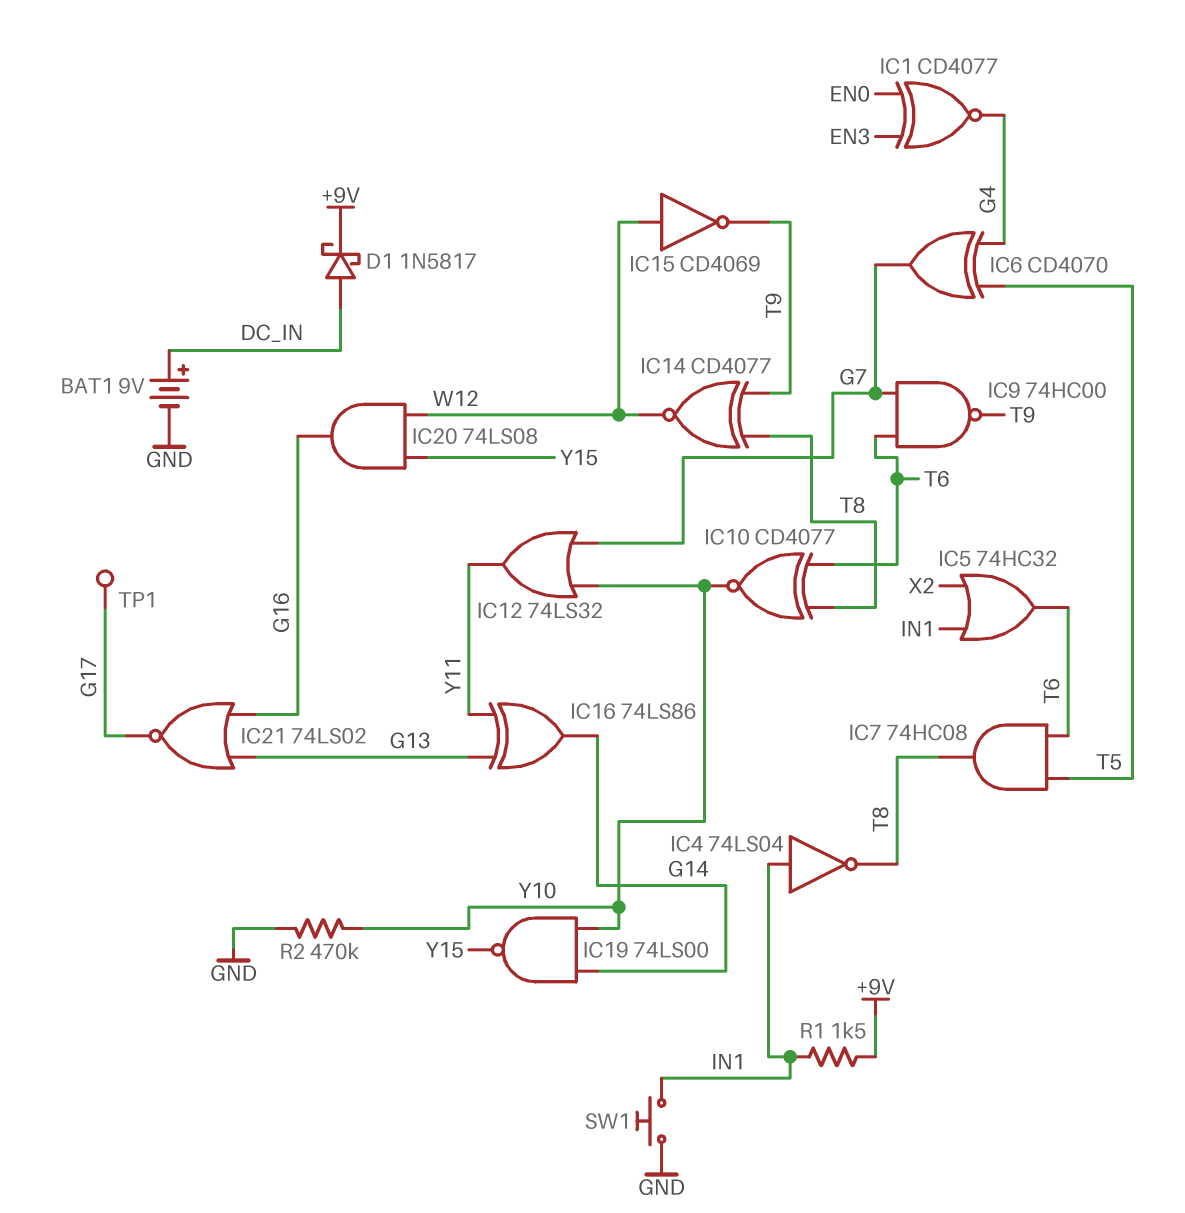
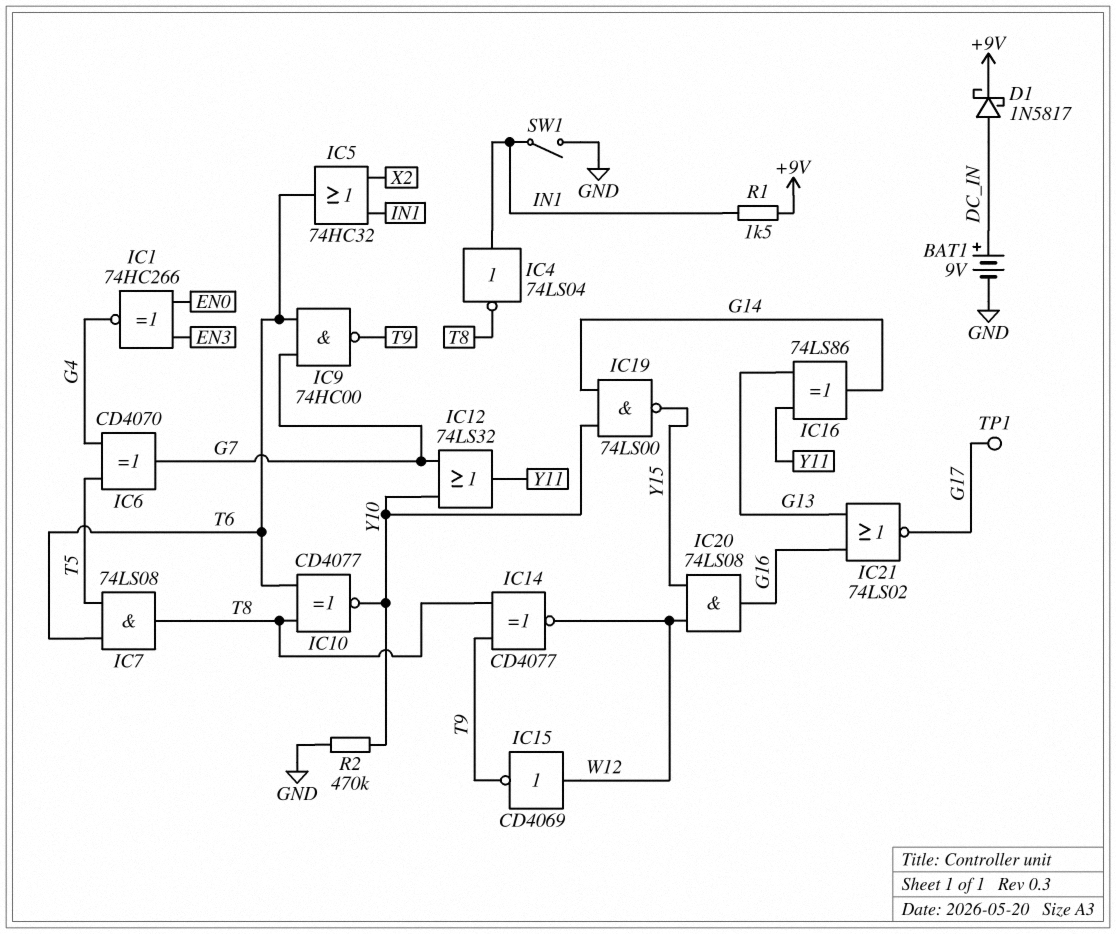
IC1: XNOR CD4077 (in EN0, in EN3, out G4) -> XNOR 74HC266 (in EN0, in EN3, out G4)
IC7: AND 74HC08 (in T5, in T6, out T8) -> AND 74LS08 (in T5, in T6, out T8)
SW1: button (GND, IN1) -> switch (GND, IN1)

